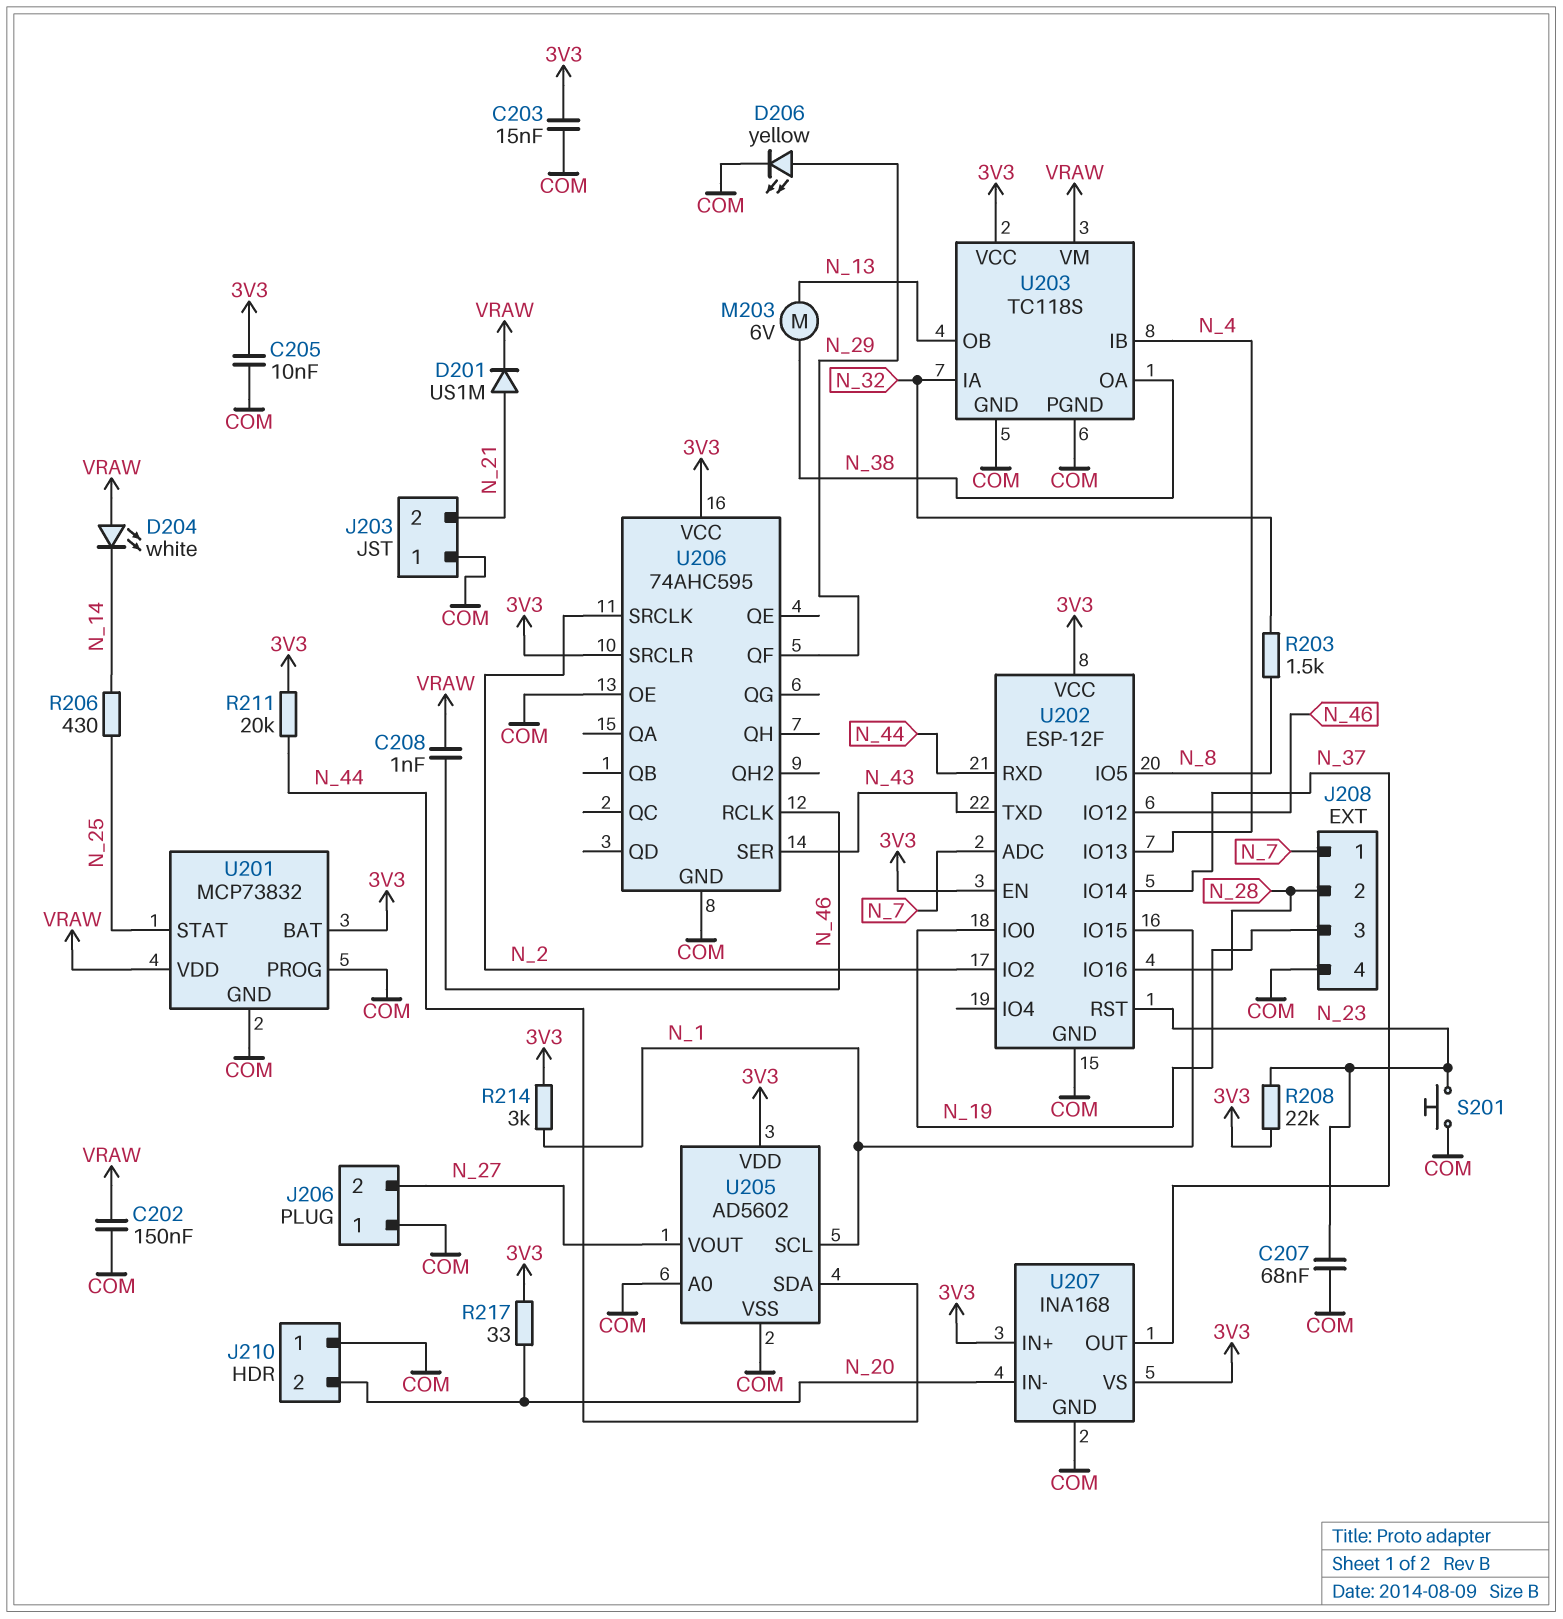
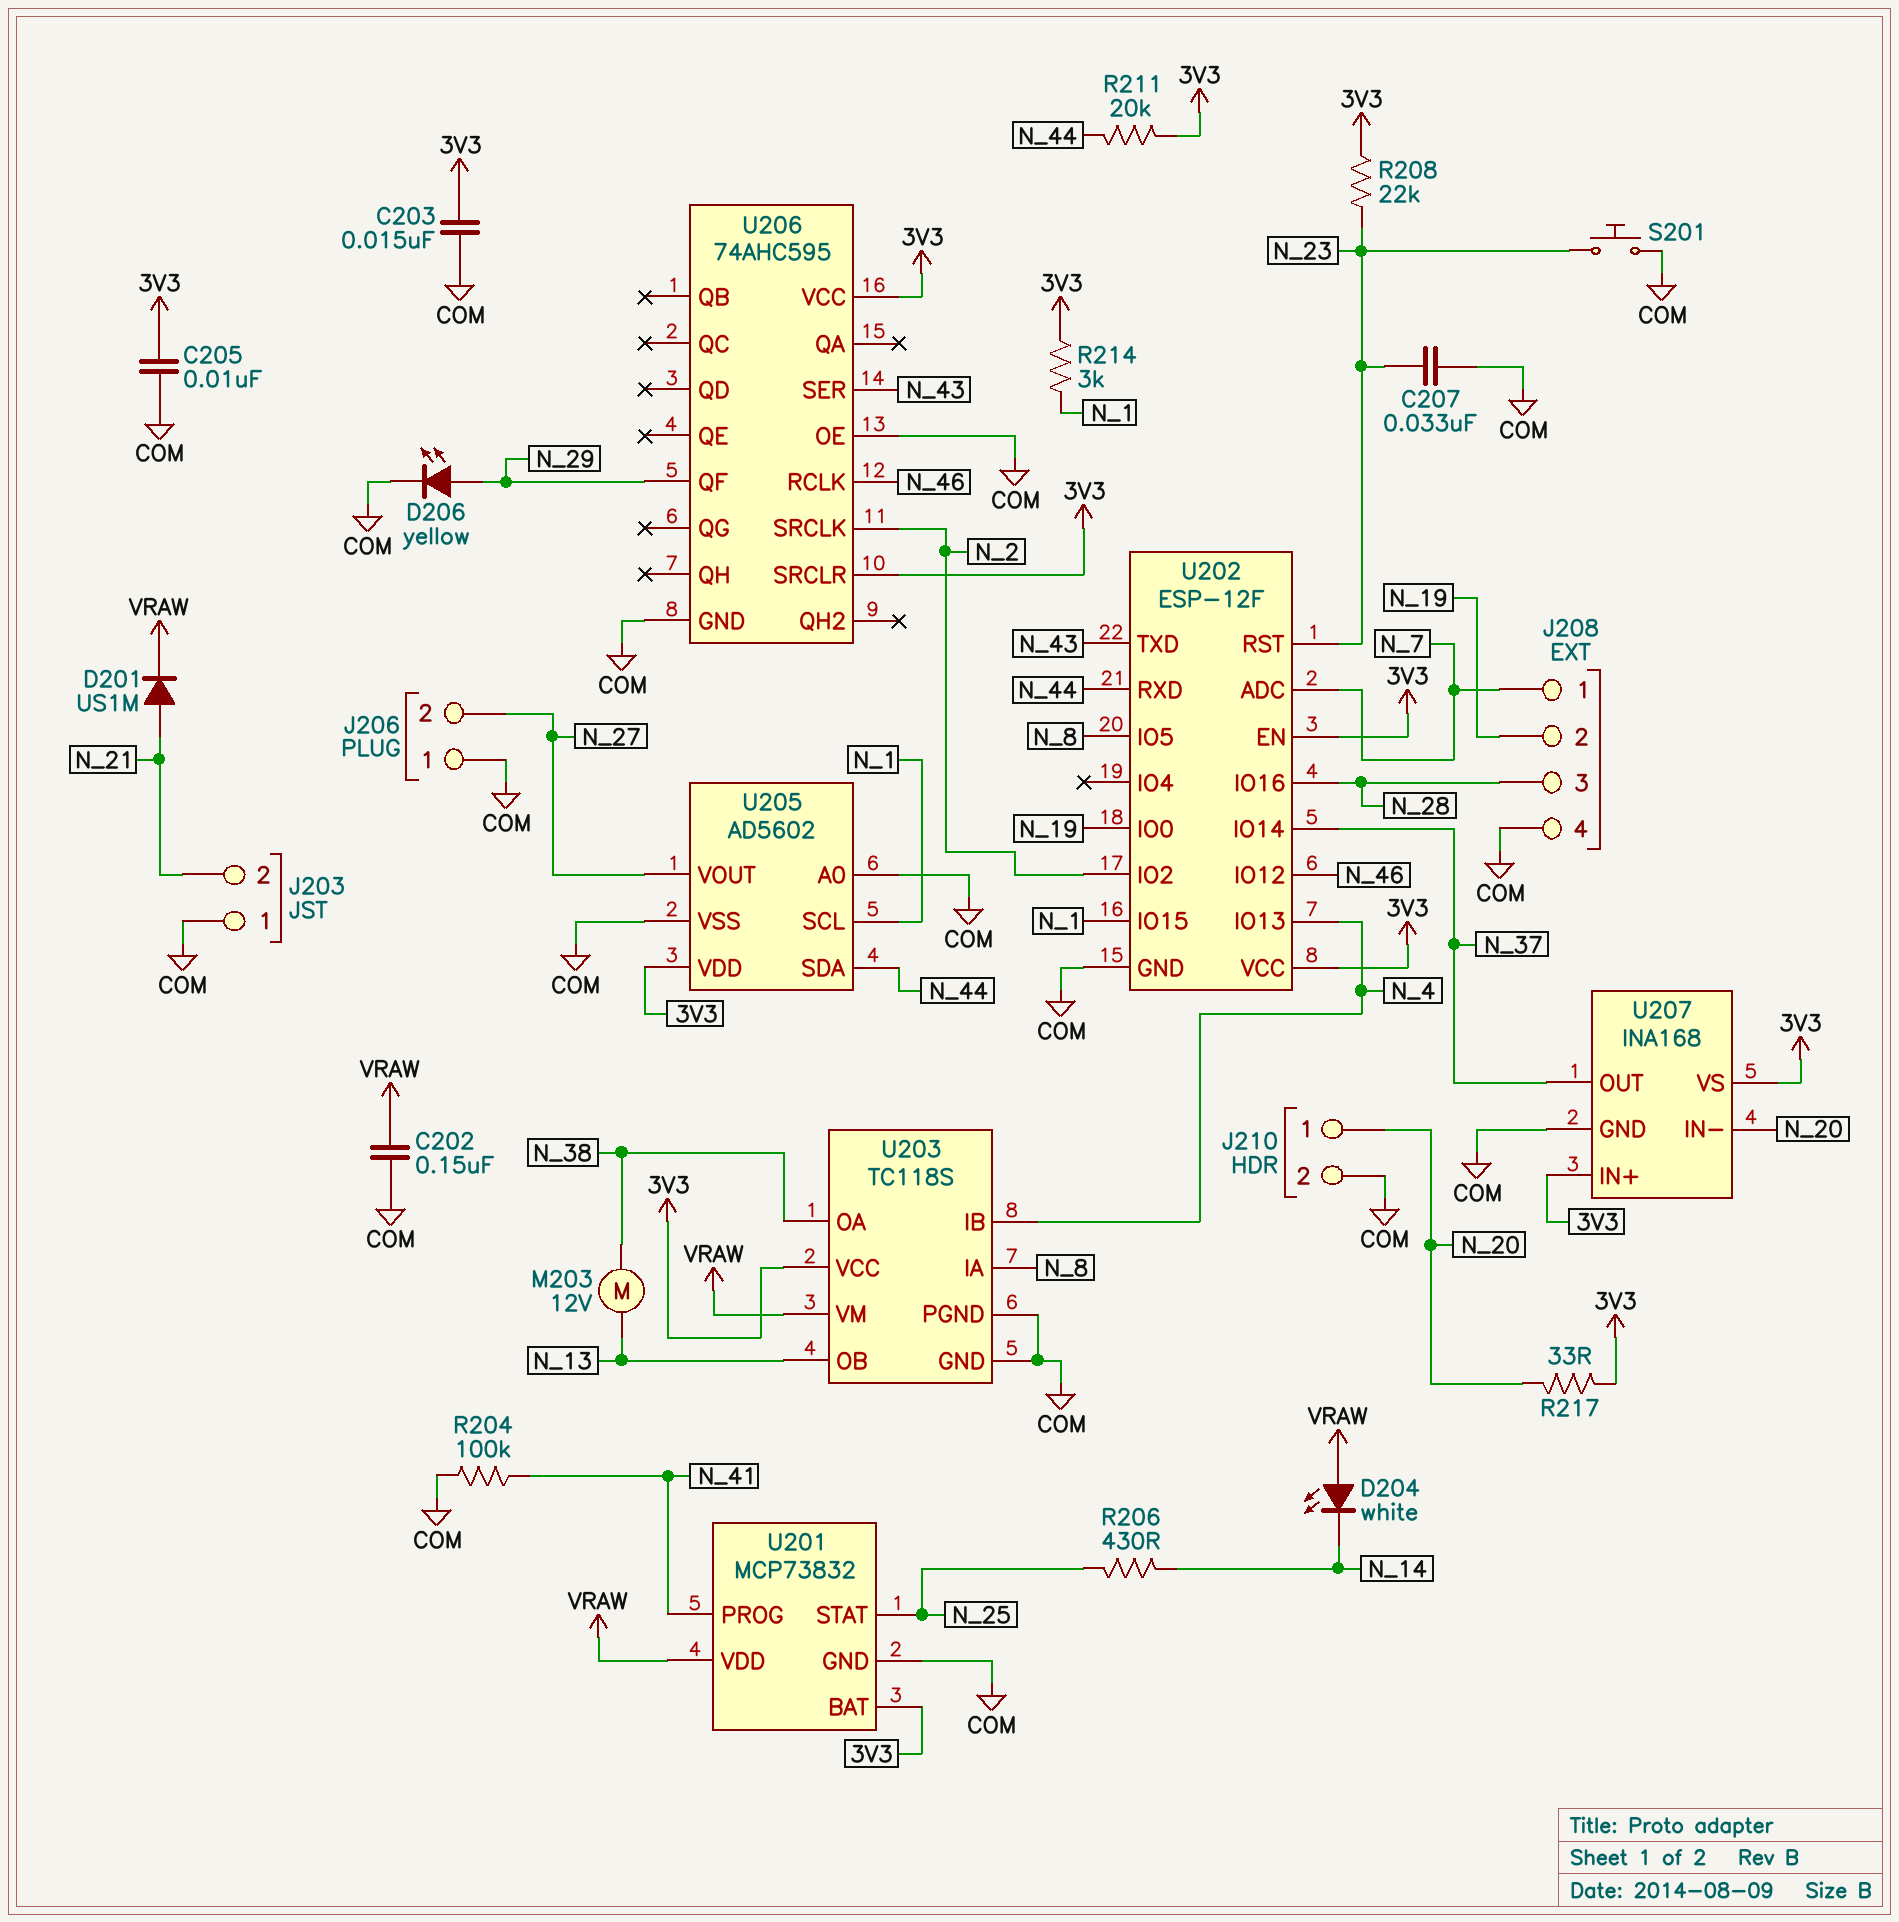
C207: 68nF (COM, N_23) -> 33nF (COM, N_23)
C208: 1nF (N_46, VRAW) -> none
J208 pin 2: N_28 -> N_19
J208 pin 3: N_19 -> N_28
J210 pin 1: COM -> N_20
J210 pin 2: N_20 -> COM
M203: motor 6V (N_13, N_38) -> motor 12V (N_13, N_38)
R203: 1.5k (N_8, N_32) -> none
R204: none -> 100k (COM, N_41)
U201 pin PROG: COM -> N_41
U203 pin IA: N_32 -> N_8

